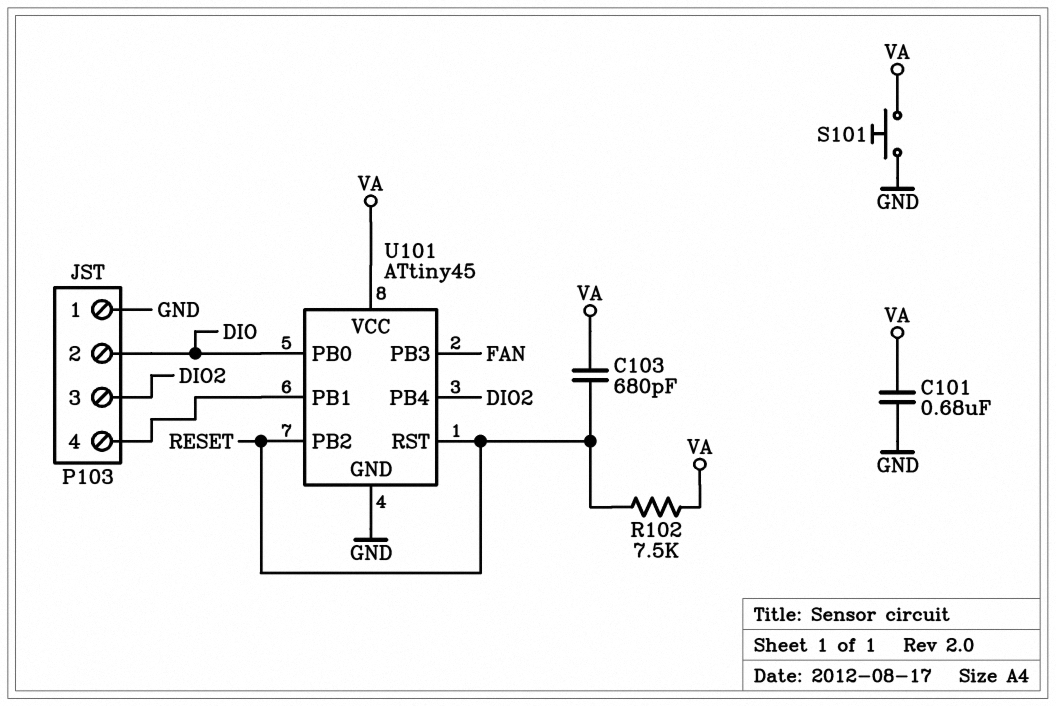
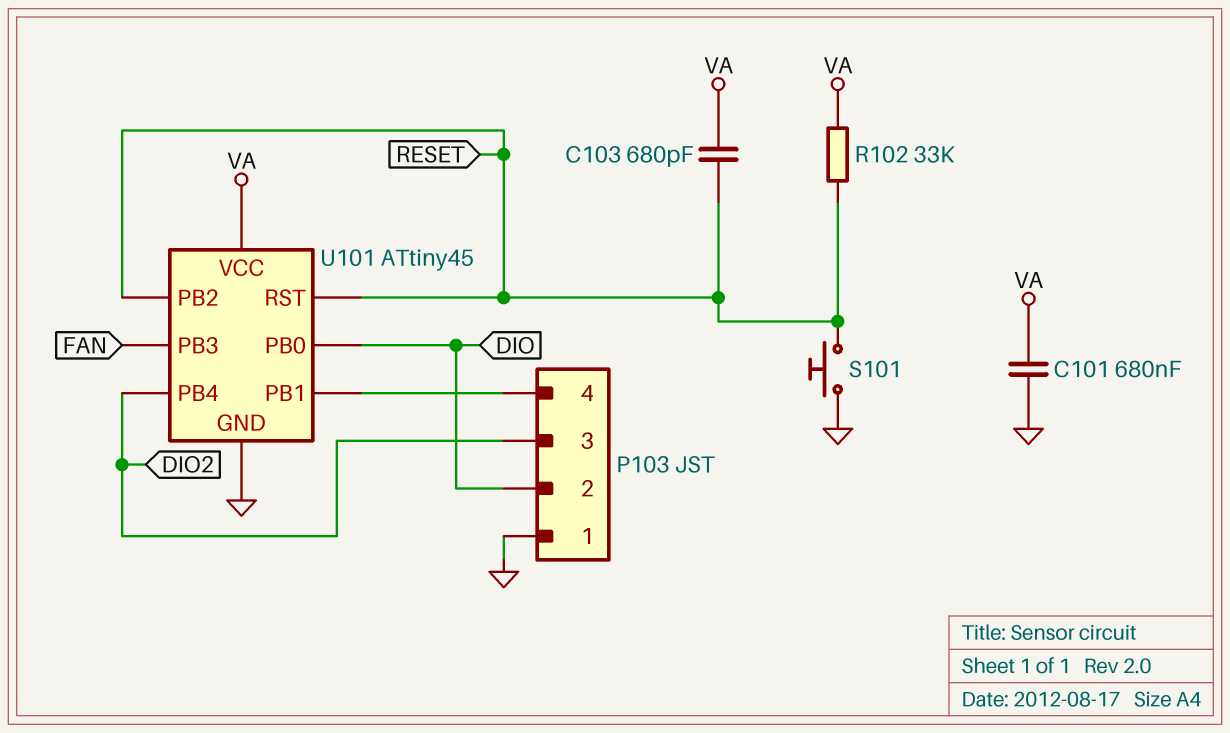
R102: 7.5k (RESET, VA) -> 33k (RESET, VA)
S101: button (GND, VA) -> button (GND, RESET)

